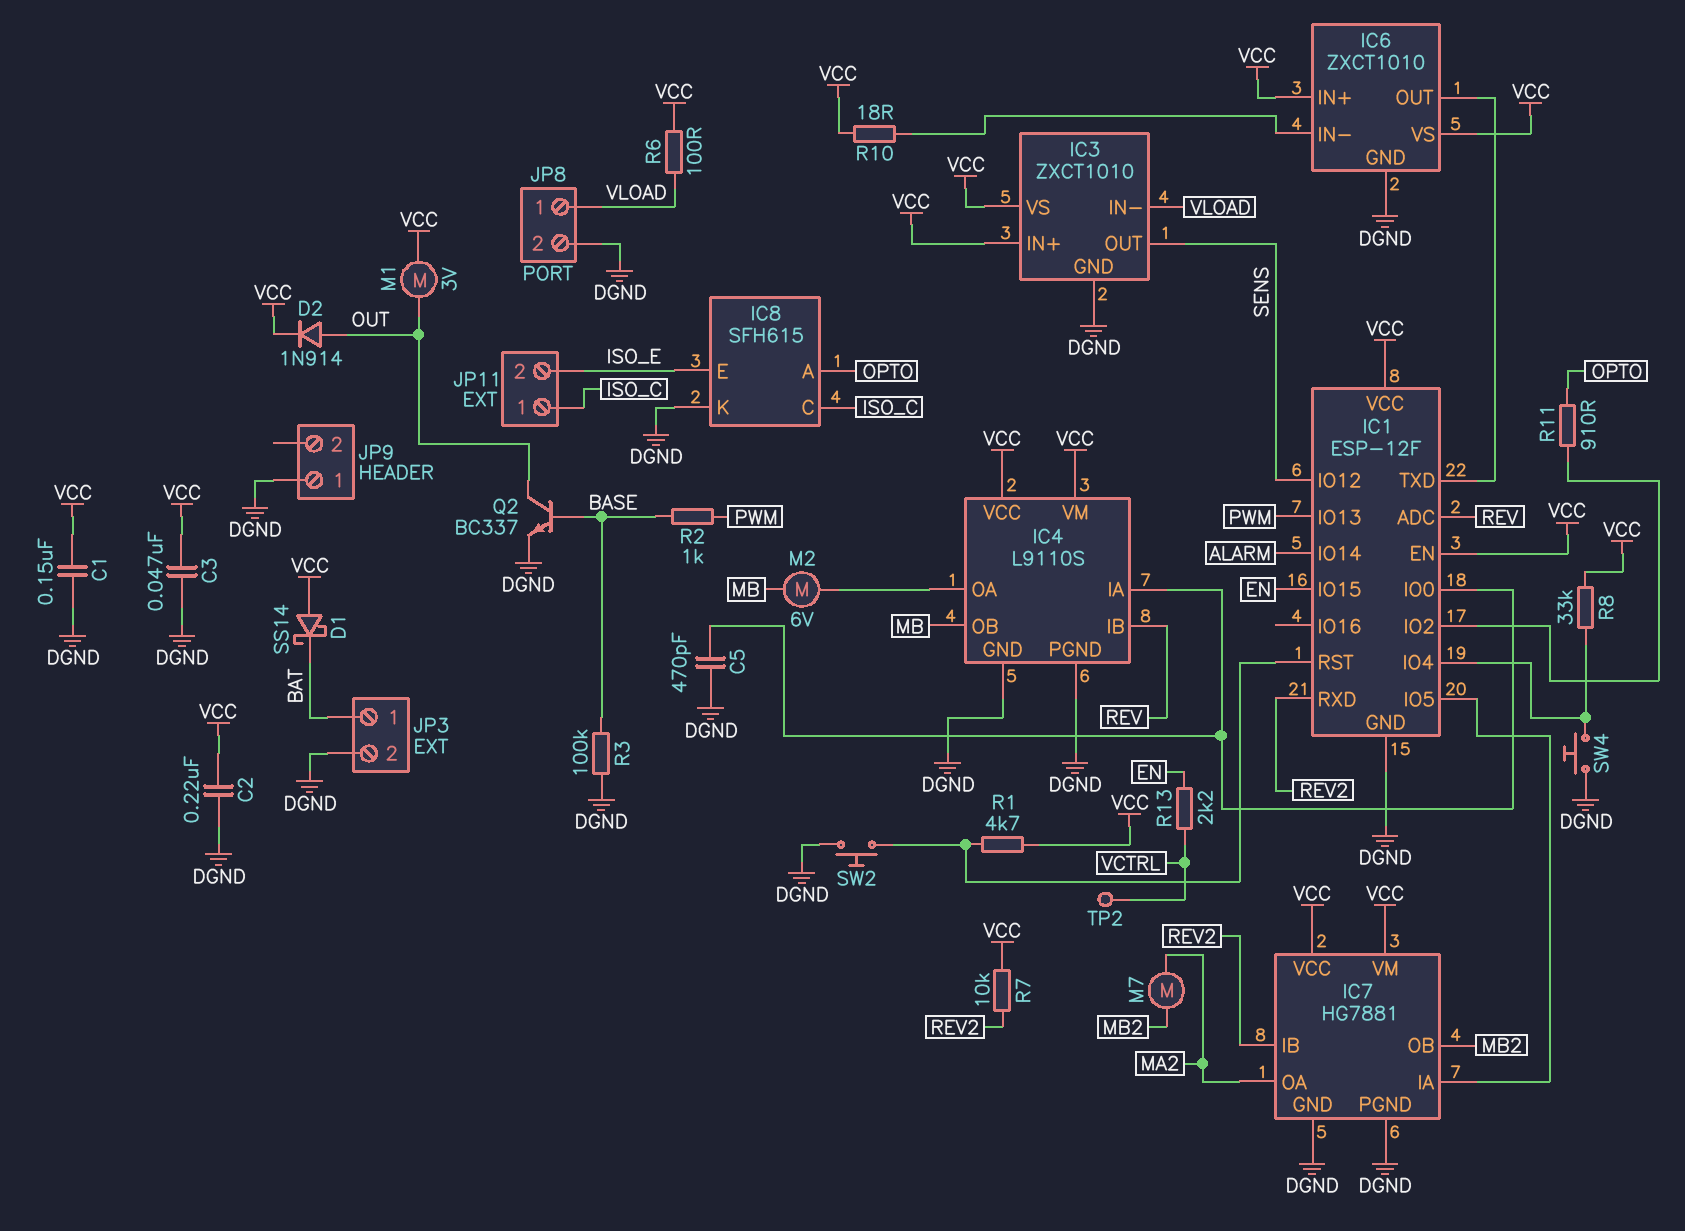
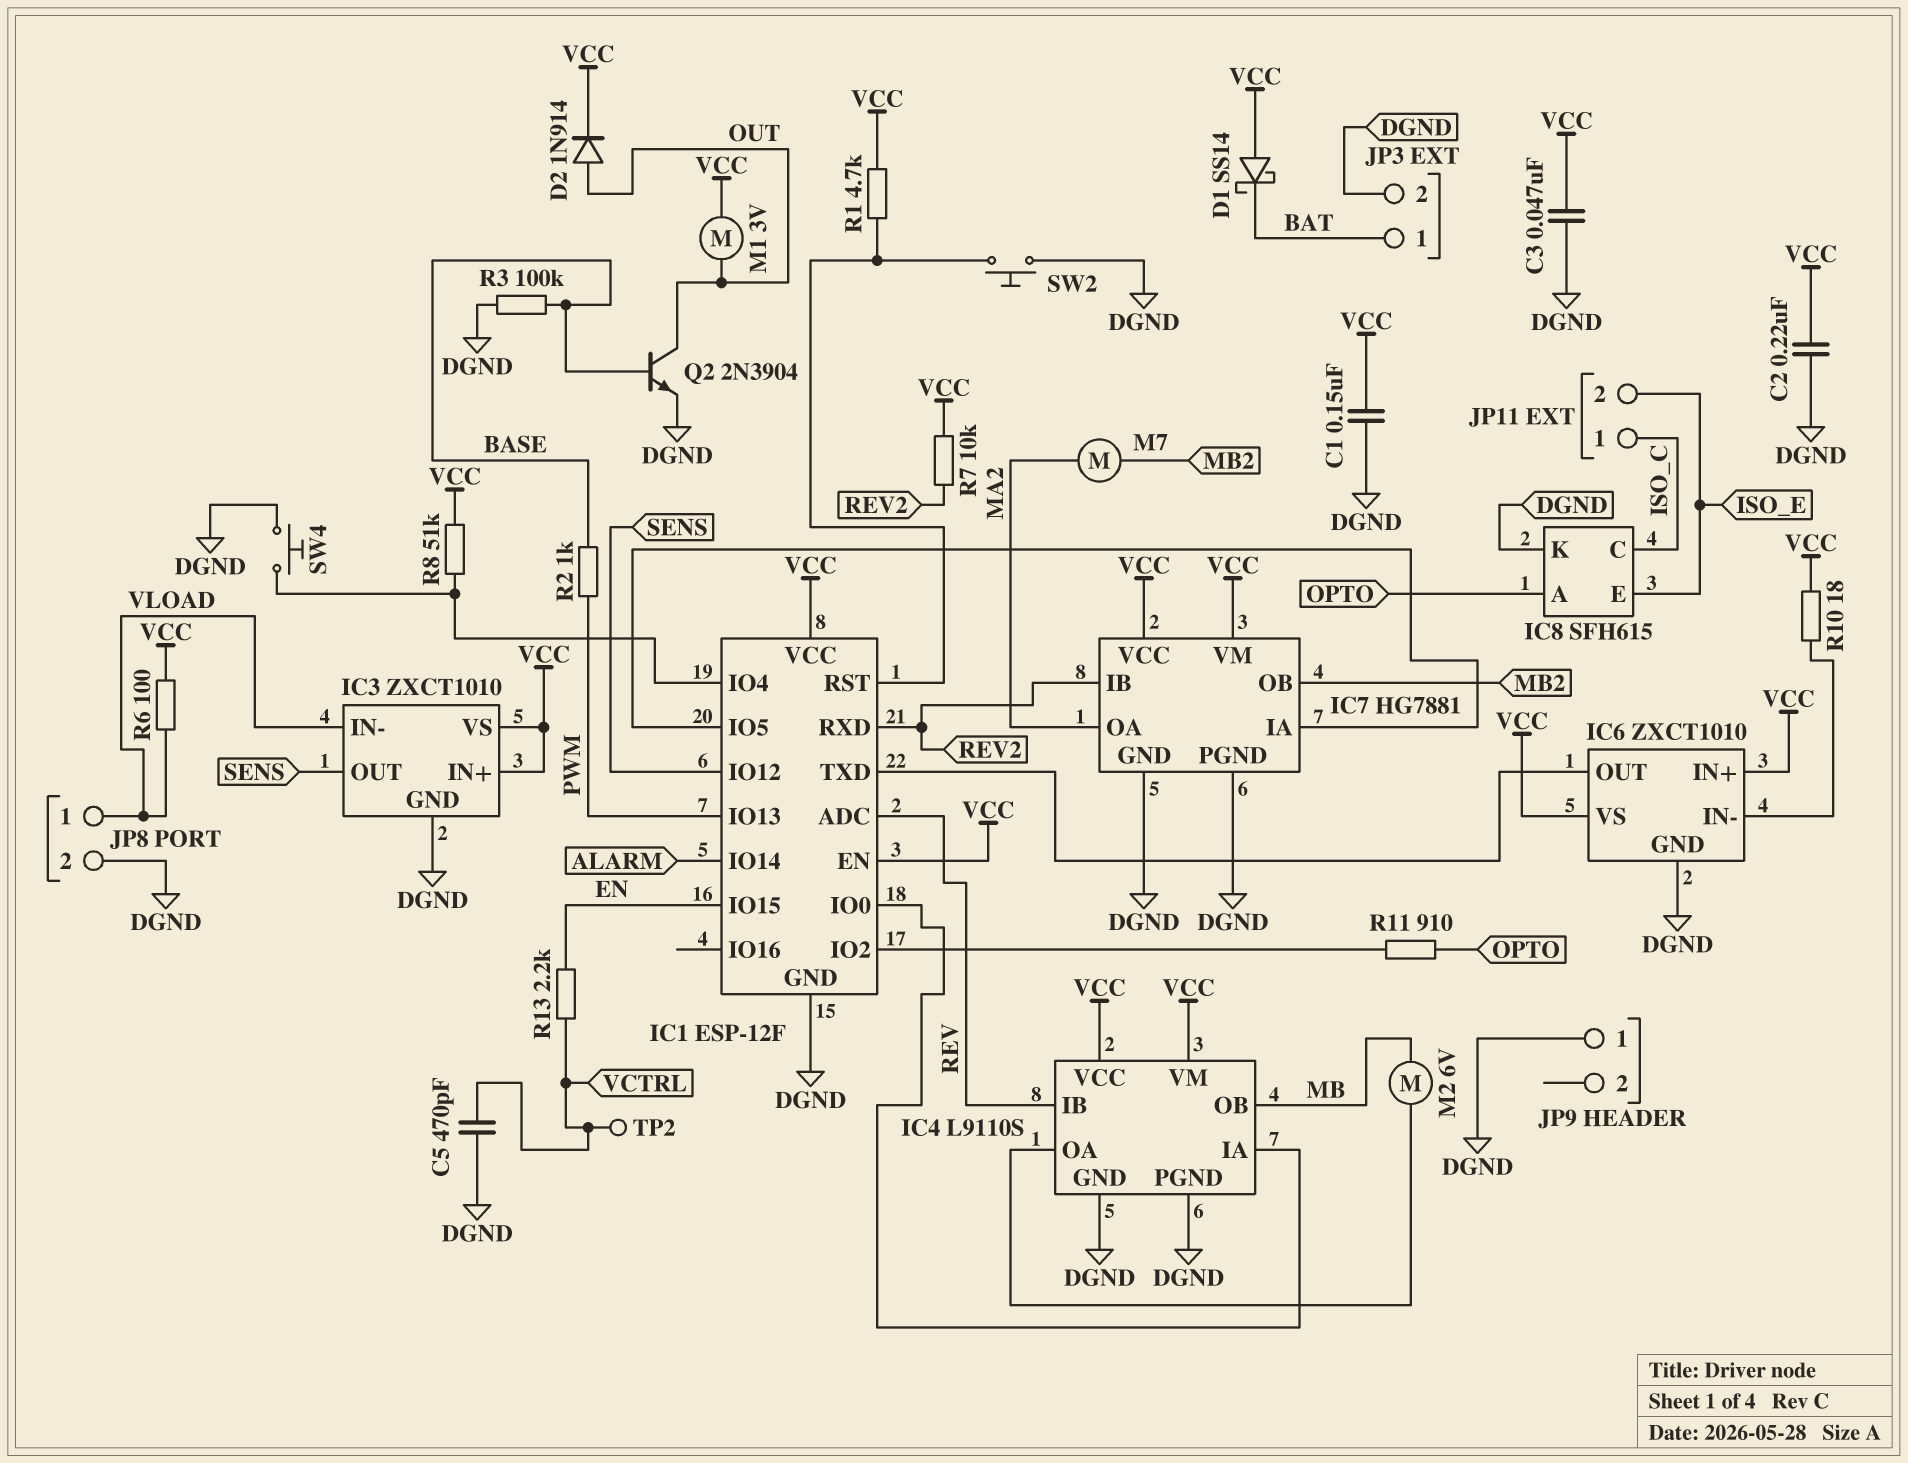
C5: 470pF (DGND, IC1/IO0) -> 470pF (DGND, VCTRL)
Q2: NPN BC337 (B BASE, C OUT, E DGND) -> NPN 2N3904 (B BASE, C OUT, E DGND)
R8: 33k (IC1/IO4, VCC) -> 51k (IC1/IO4, VCC)

